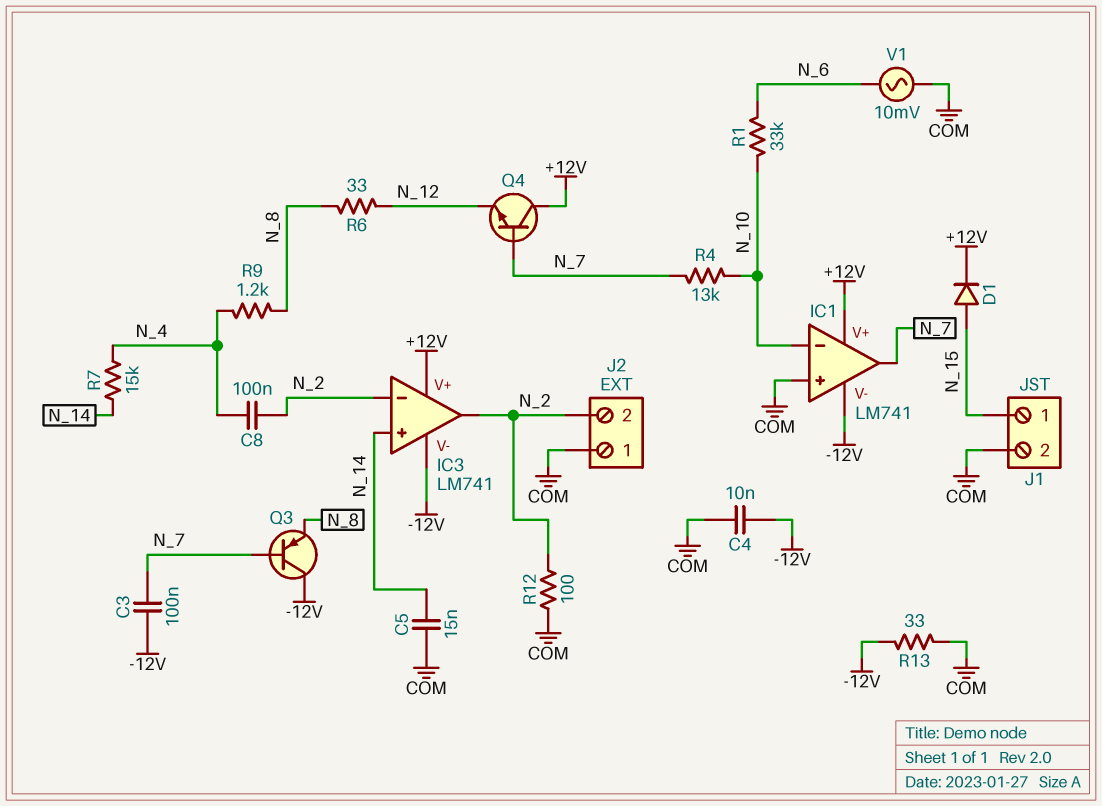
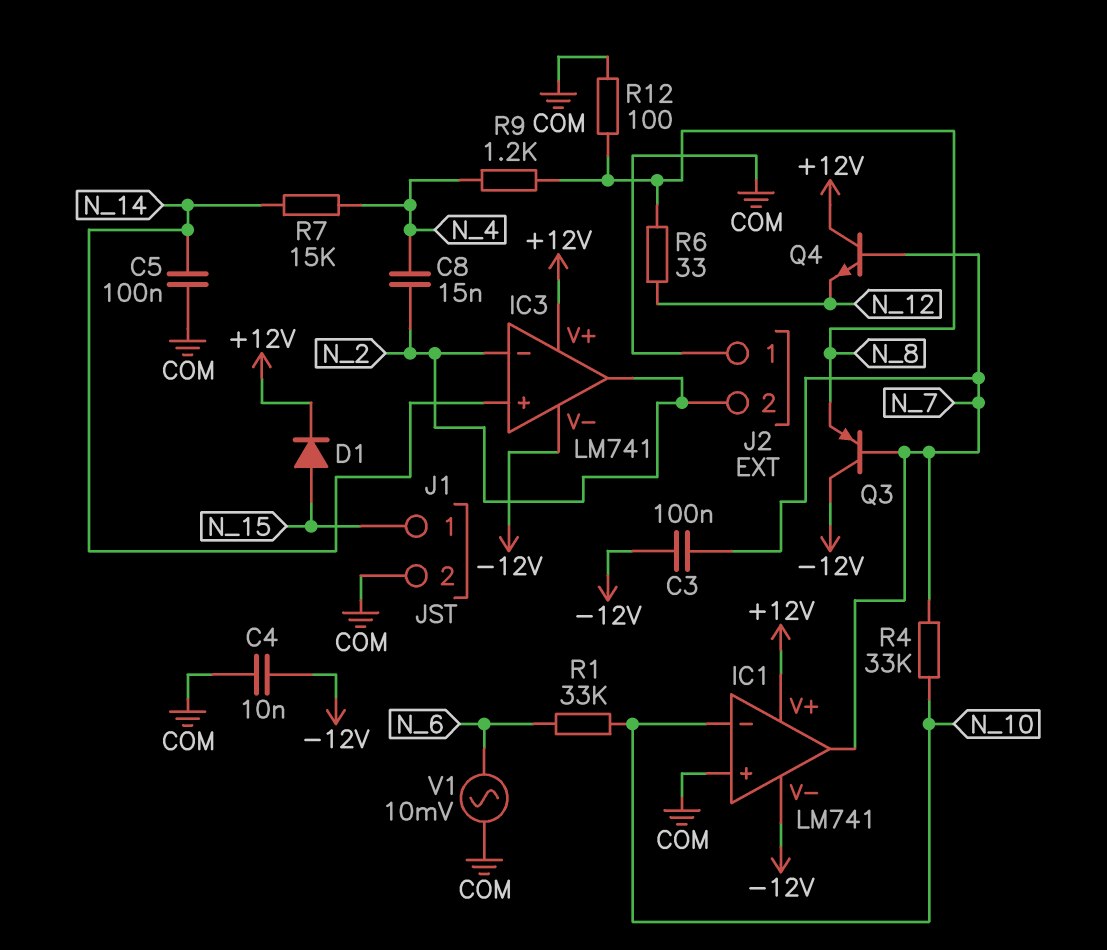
C5: 15nF (COM, N_14) -> 100nF (COM, N_14)
C8: 100nF (N_2, N_4) -> 15nF (N_2, N_4)
R4: 13k (N_7, N_10) -> 33k (N_7, N_10)
R12: 100 (COM, N_2) -> 100 (COM, N_8)
R13: 33 (-12V, COM) -> none

